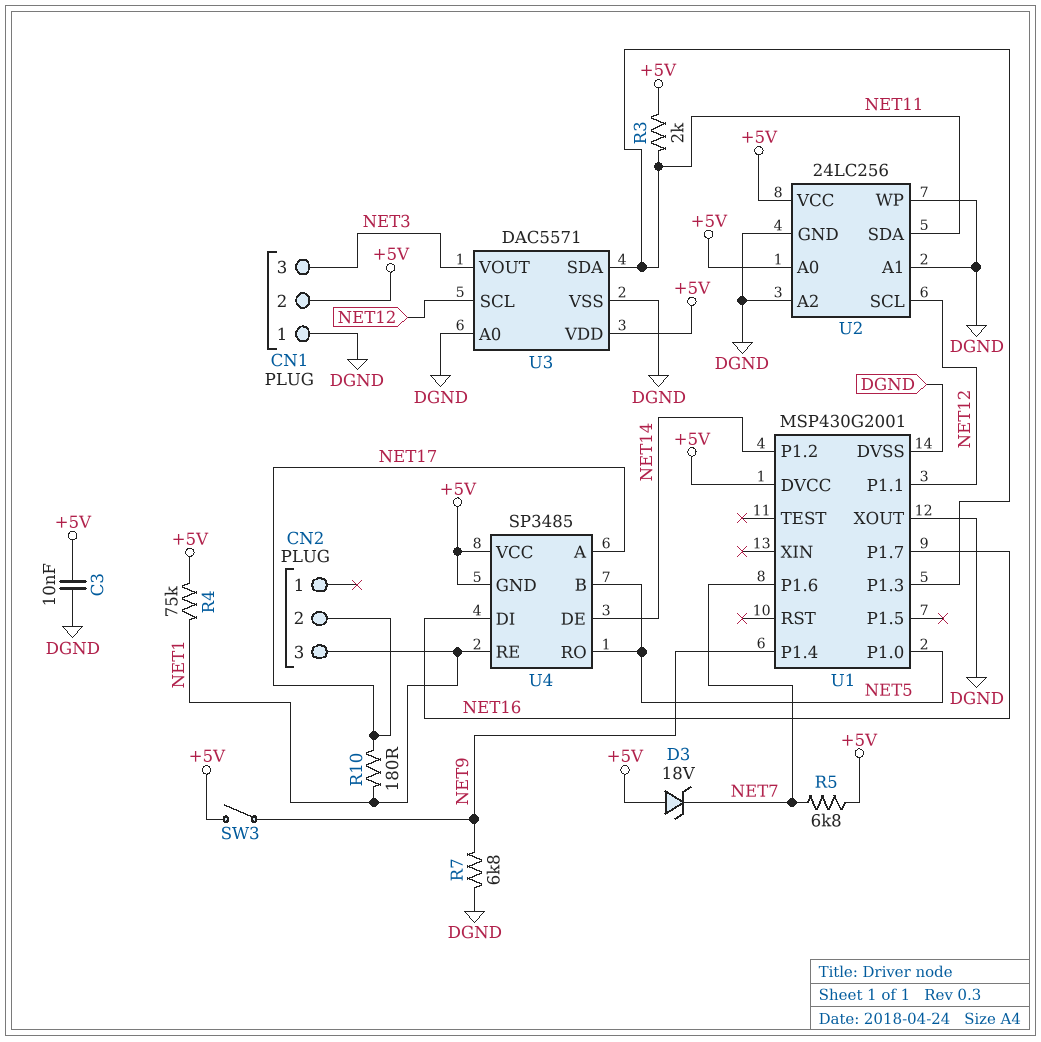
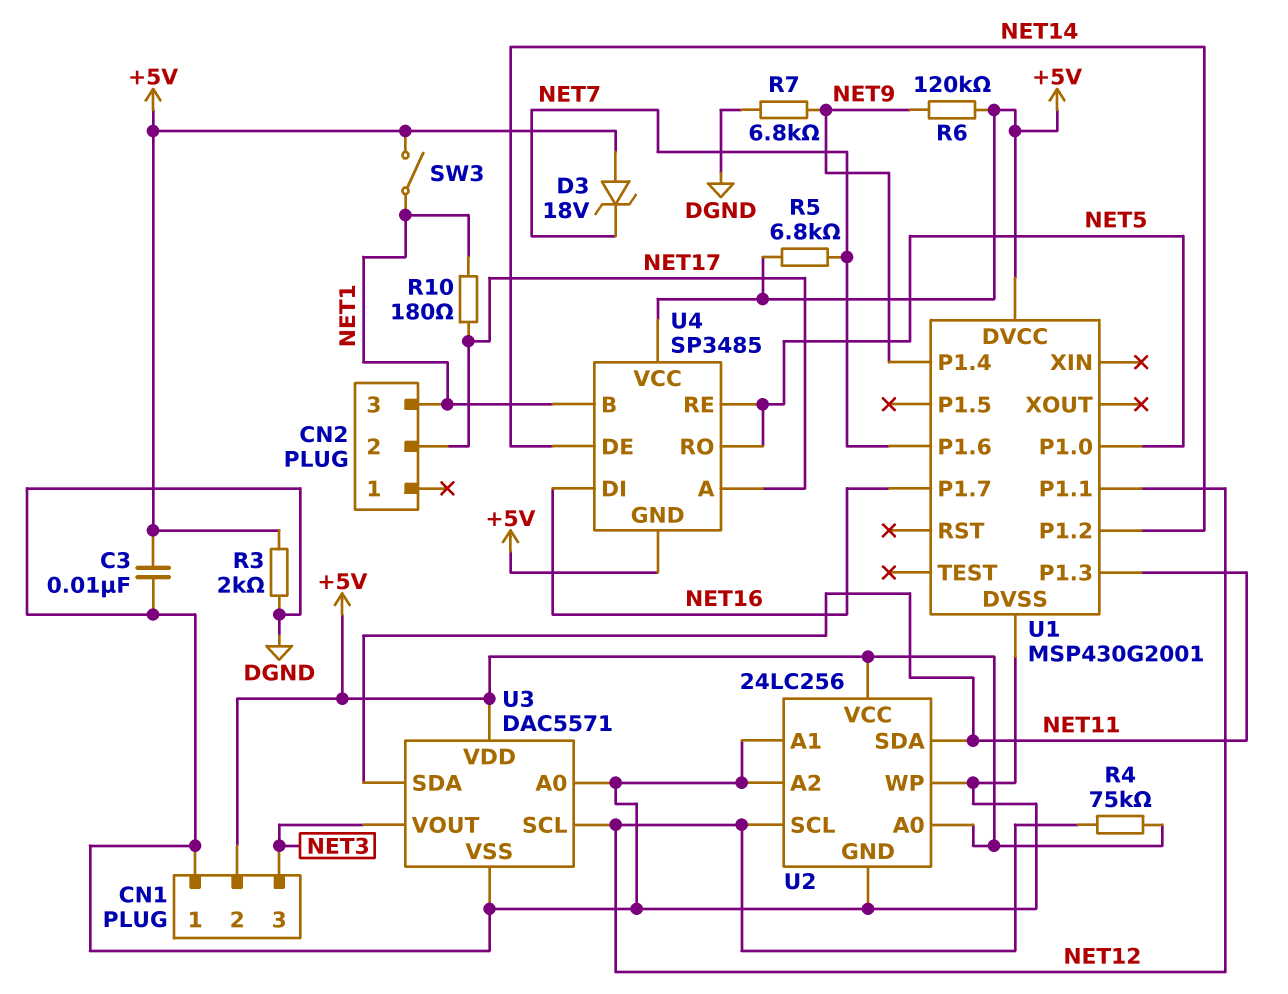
R3: 2k (+5V, NET11) -> 2k (+5V, DGND)
R4: 75k (+5V, NET1) -> 75k (+5V, NET12)
R6: none -> 120k (+5V, NET9)
SW3: switch (+5V, NET9) -> switch (+5V, NET1)
U1 pin XOUT: DGND -> none
U4 pin B: NET5 -> NET1
U4 pin RE: NET1 -> NET5

